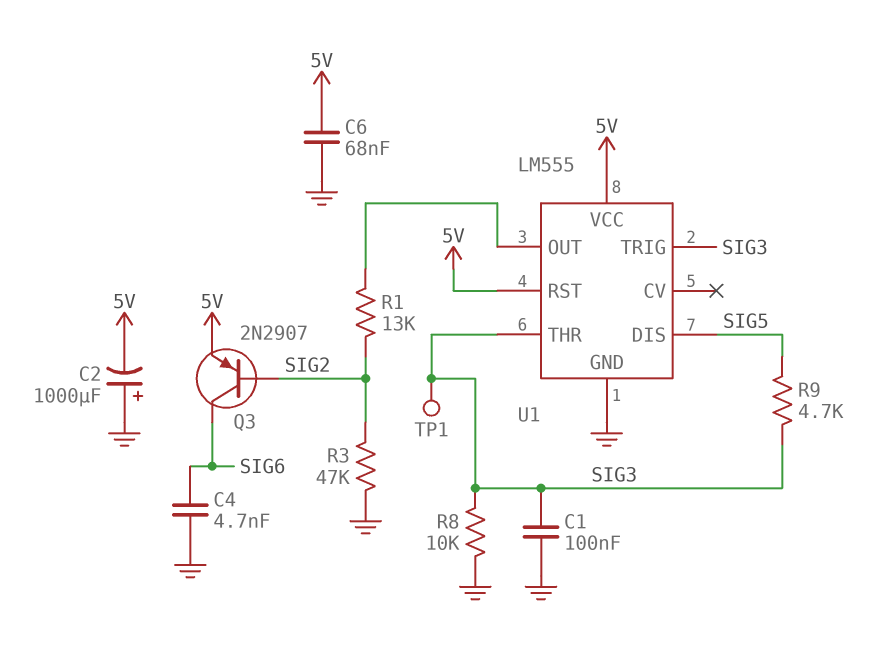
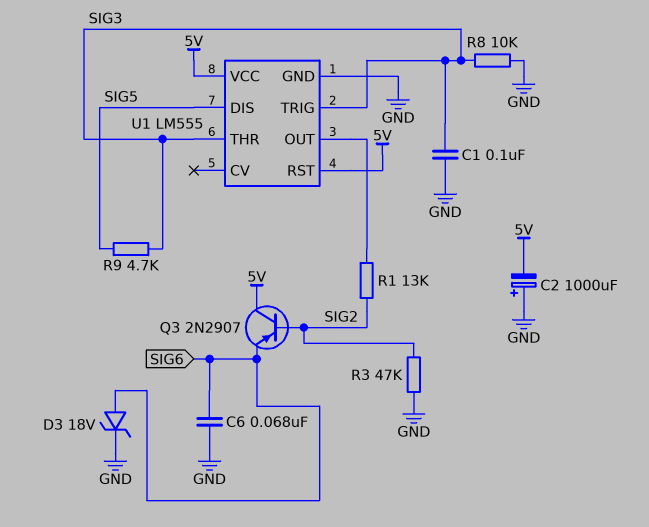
C4: 4.7nF (GND, SIG6) -> none
C6: 68nF (5V, GND) -> 68nF (GND, SIG6)
D3: none -> zener 18V (A SIG6, K GND)
Q3: PNP 2N2907 (B SIG2, C SIG6, E 5V) -> PNP 2N2907 (B SIG2, C 5V, E SIG6)
TP1: test point (SIG3) -> none

